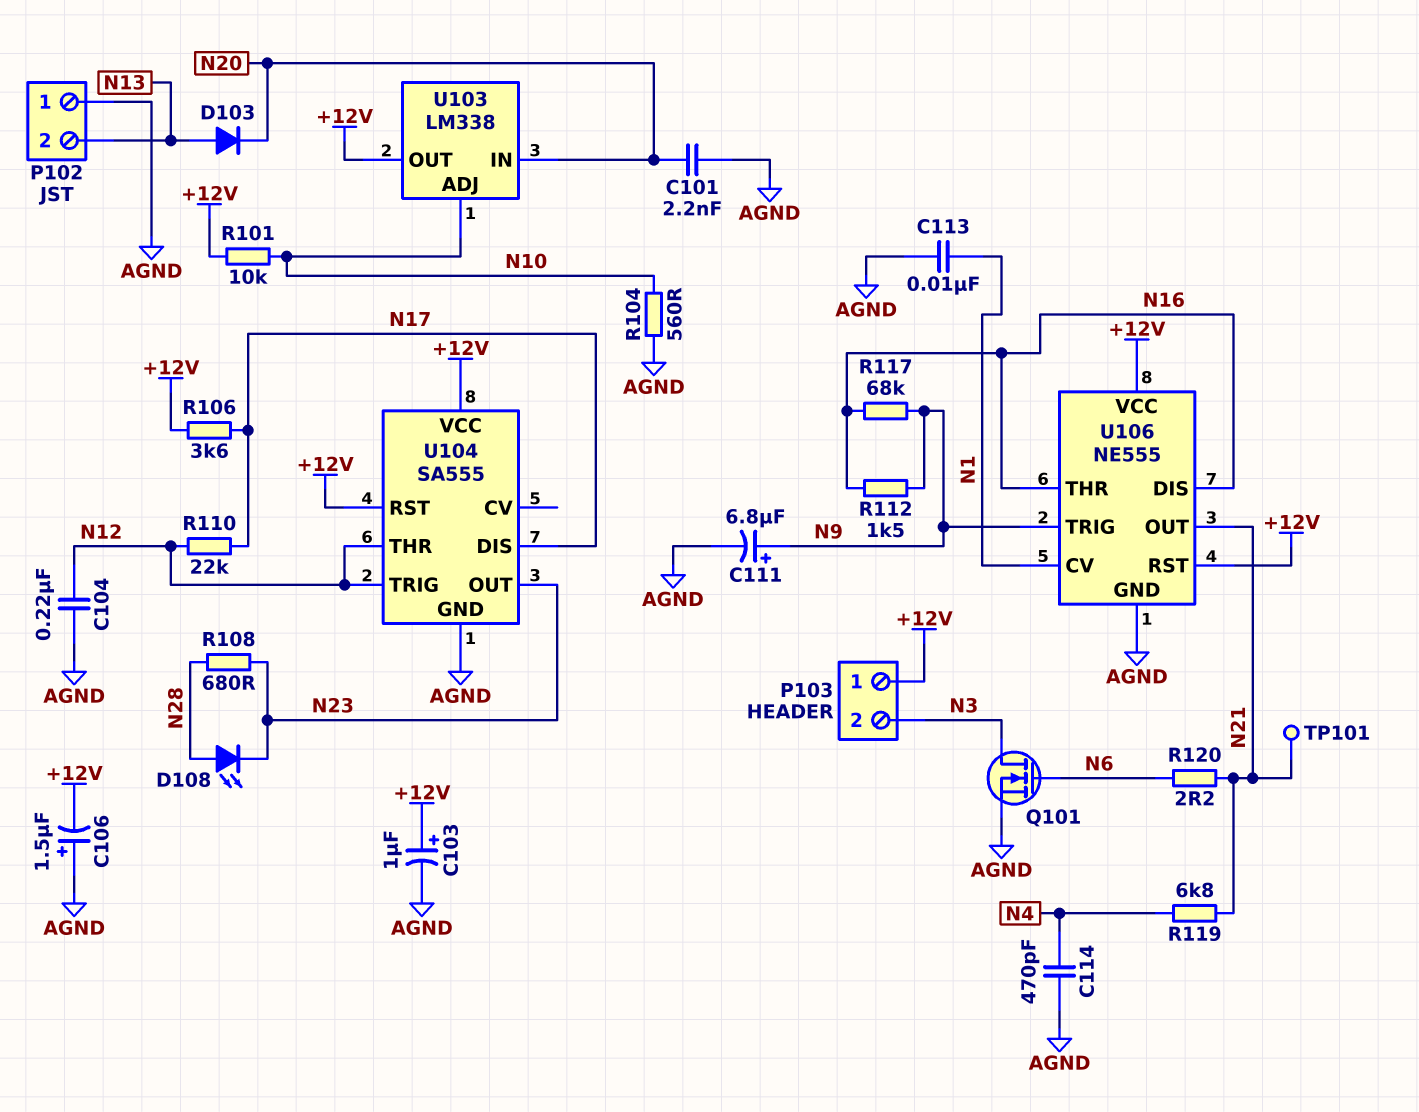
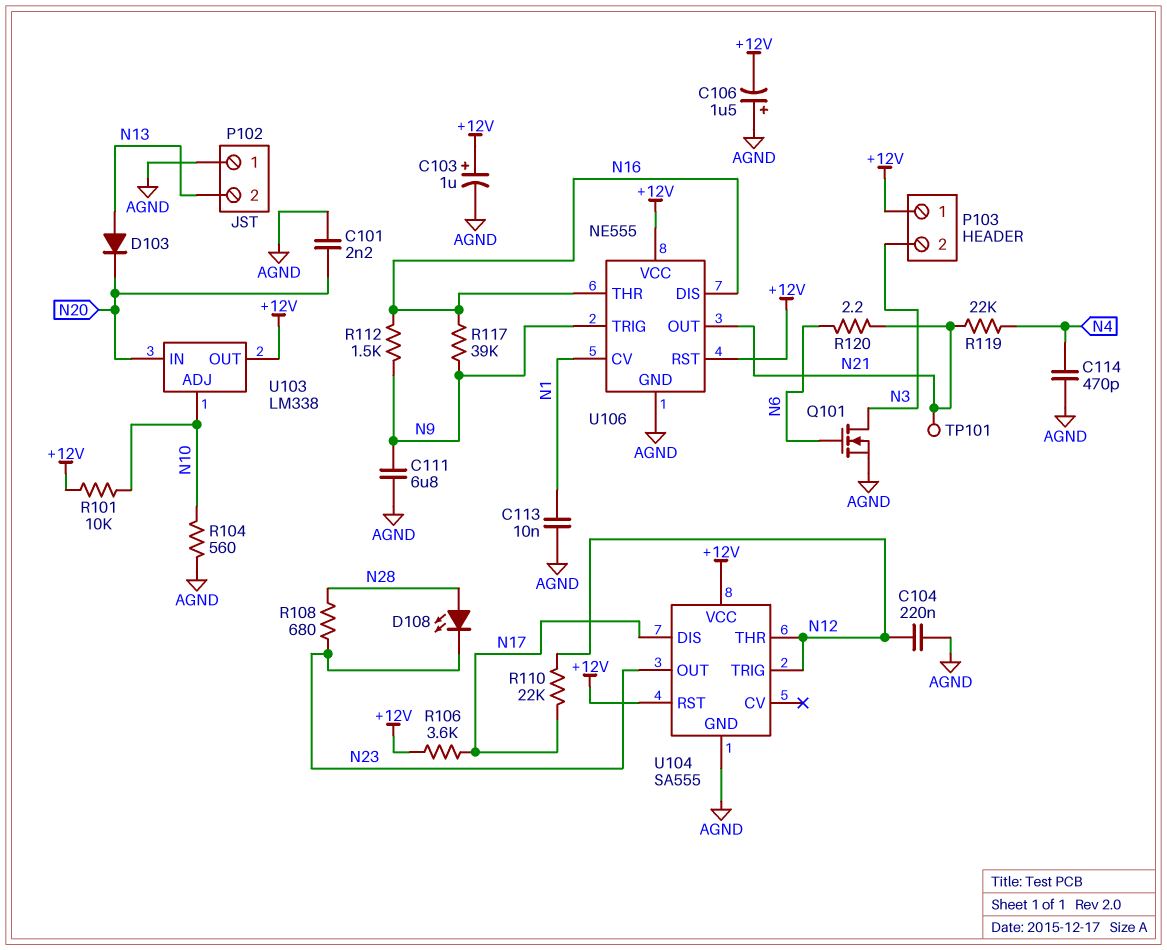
C111: 6.8uF (plus N9, minus AGND) -> 6.8uF (AGND, N9)
R117: 68k (N9, N16) -> 39k (N9, N16)
R119: 6.8k (N4, N21) -> 22k (N4, N21)

